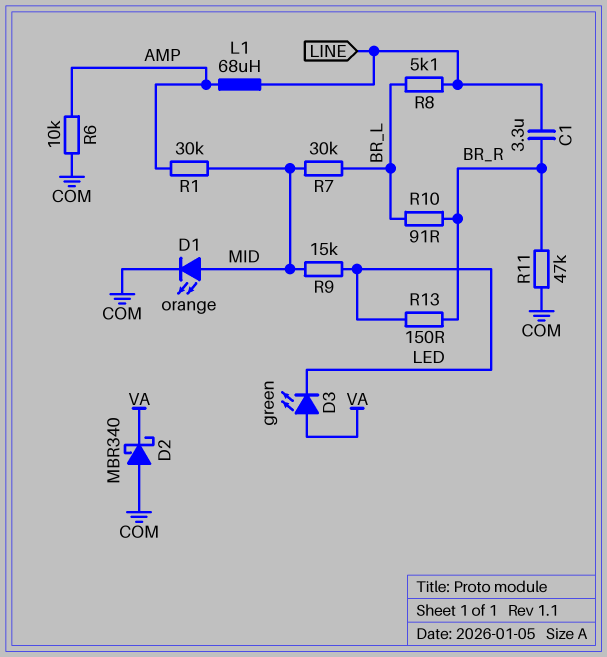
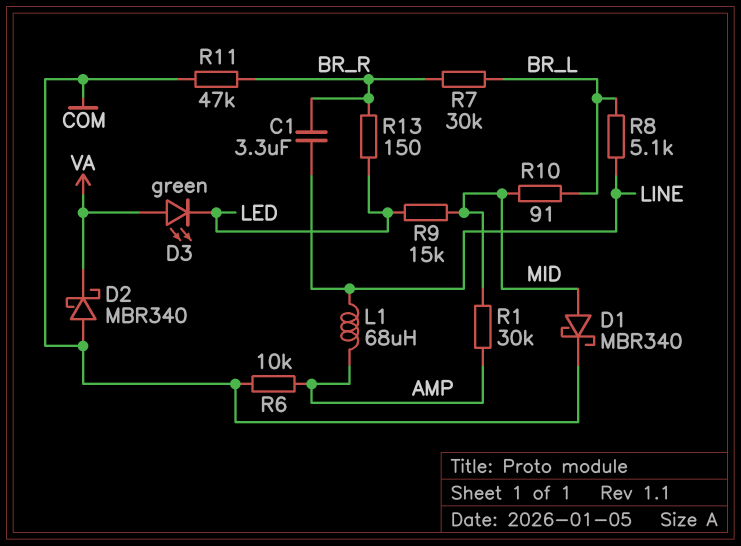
D1: LED orange (A MID, K COM) -> schottky MBR340 (A MID, K COM)
R7: 30k (BR_L, MID) -> 30k (BR_L, BR_R)
R10: 91 (BR_L, BR_R) -> 91 (BR_L, MID)

